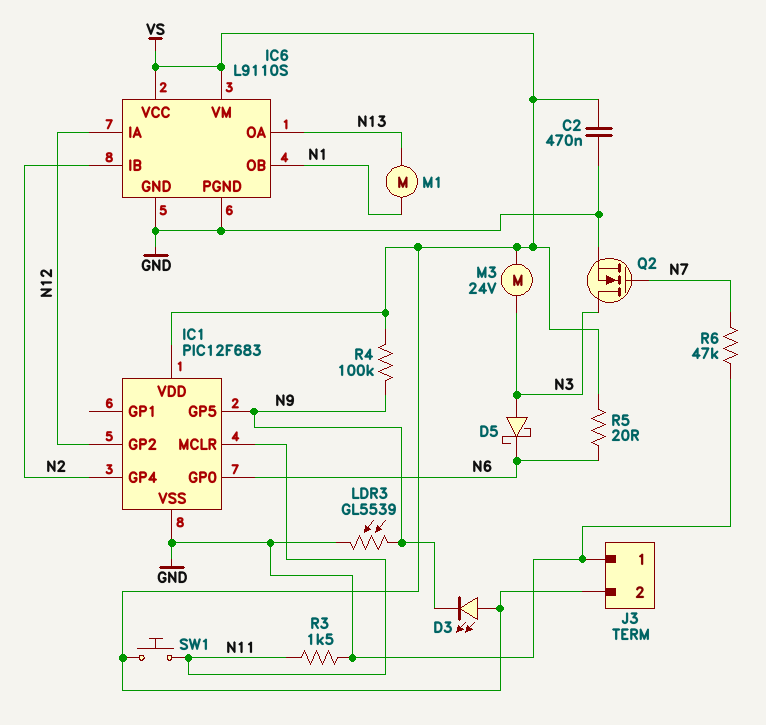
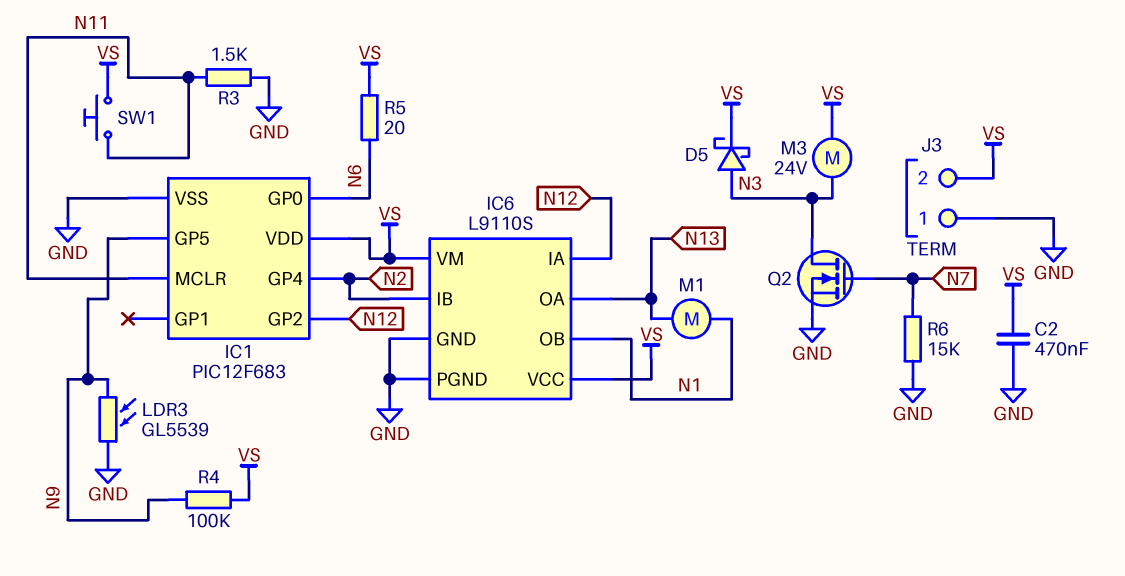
D3: LED (A VS, K N9) -> none
D5: schottky (A N3, K N6) -> schottky (A N3, K VS)
R6: 47k (GND, N7) -> 15k (GND, N7)

